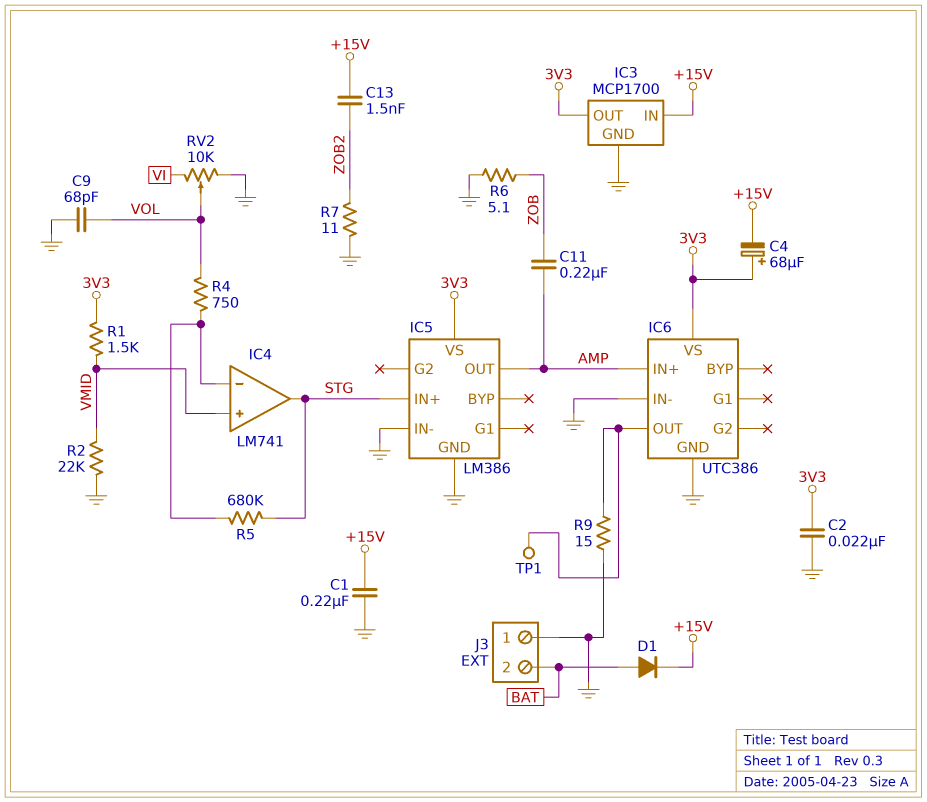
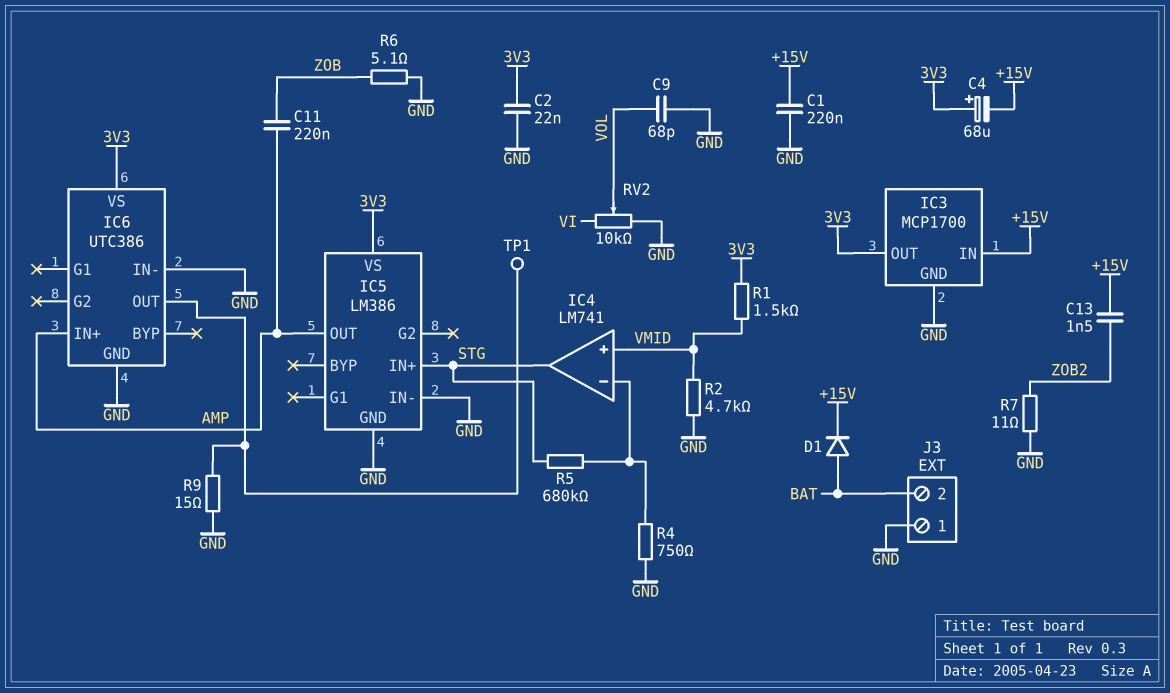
R2: 22k (GND, VMID) -> 4.7k (GND, VMID)
R4: 750 (IC4/in-, VOL) -> 750 (GND, IC4/in-)

